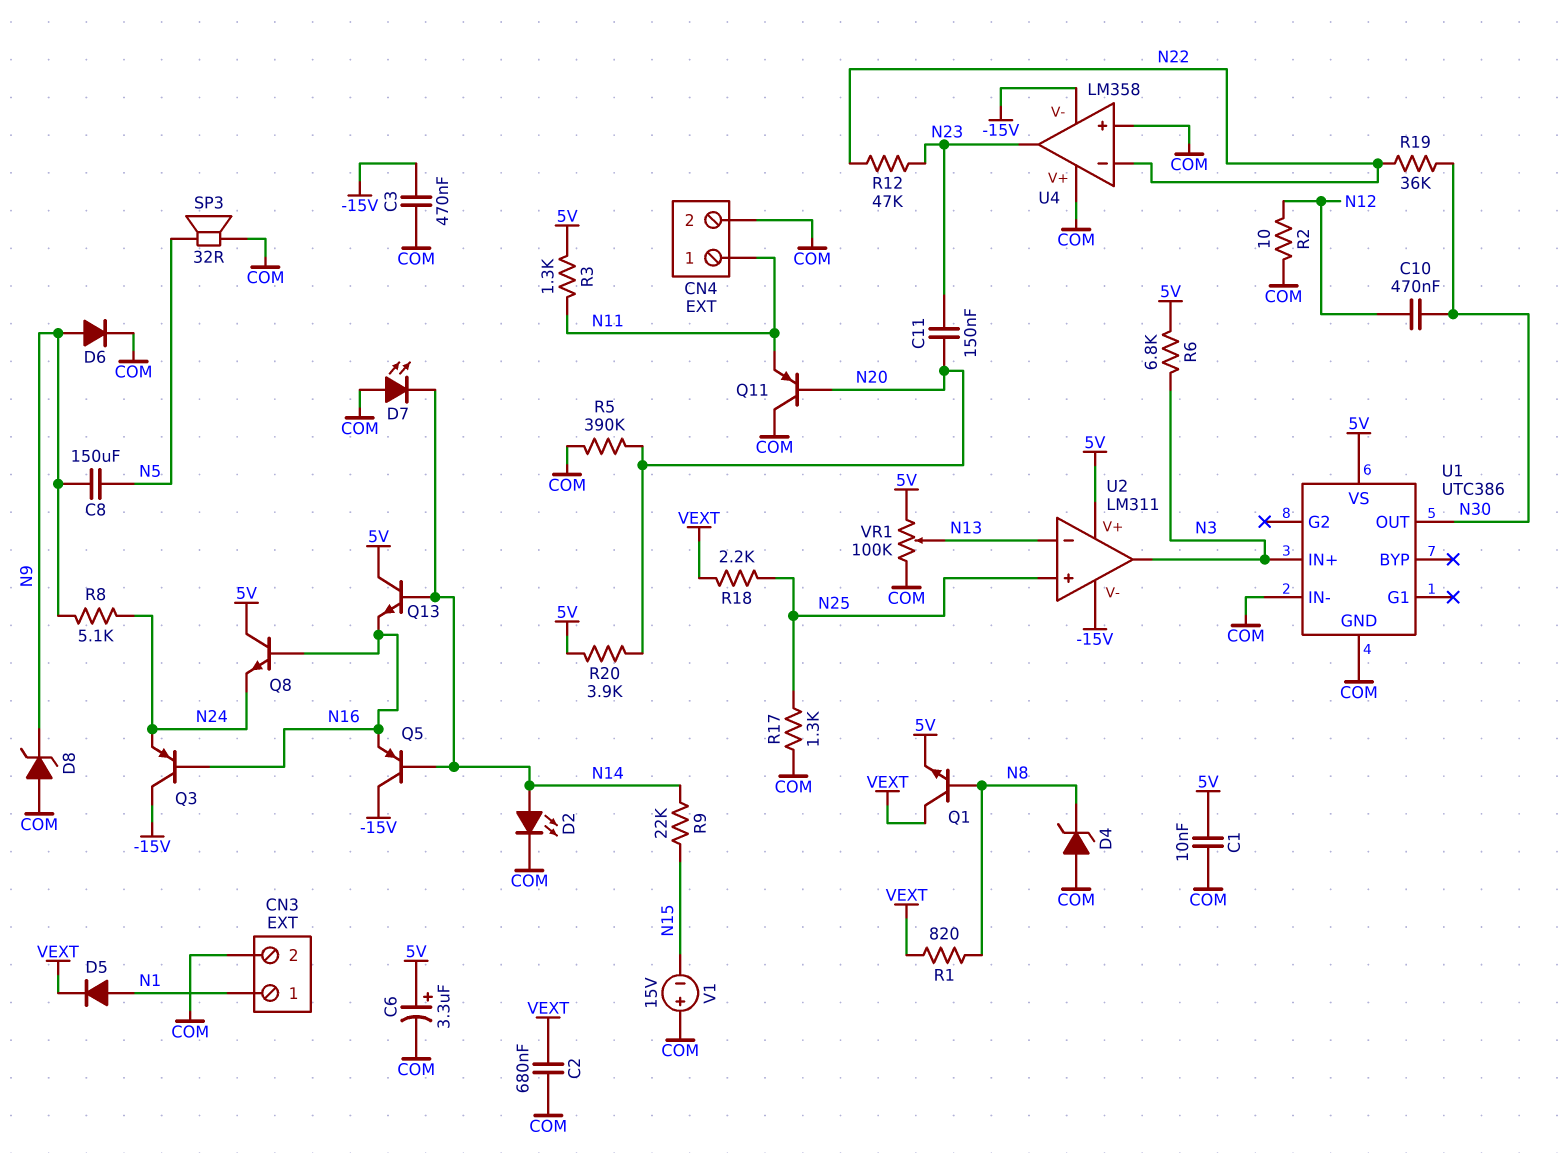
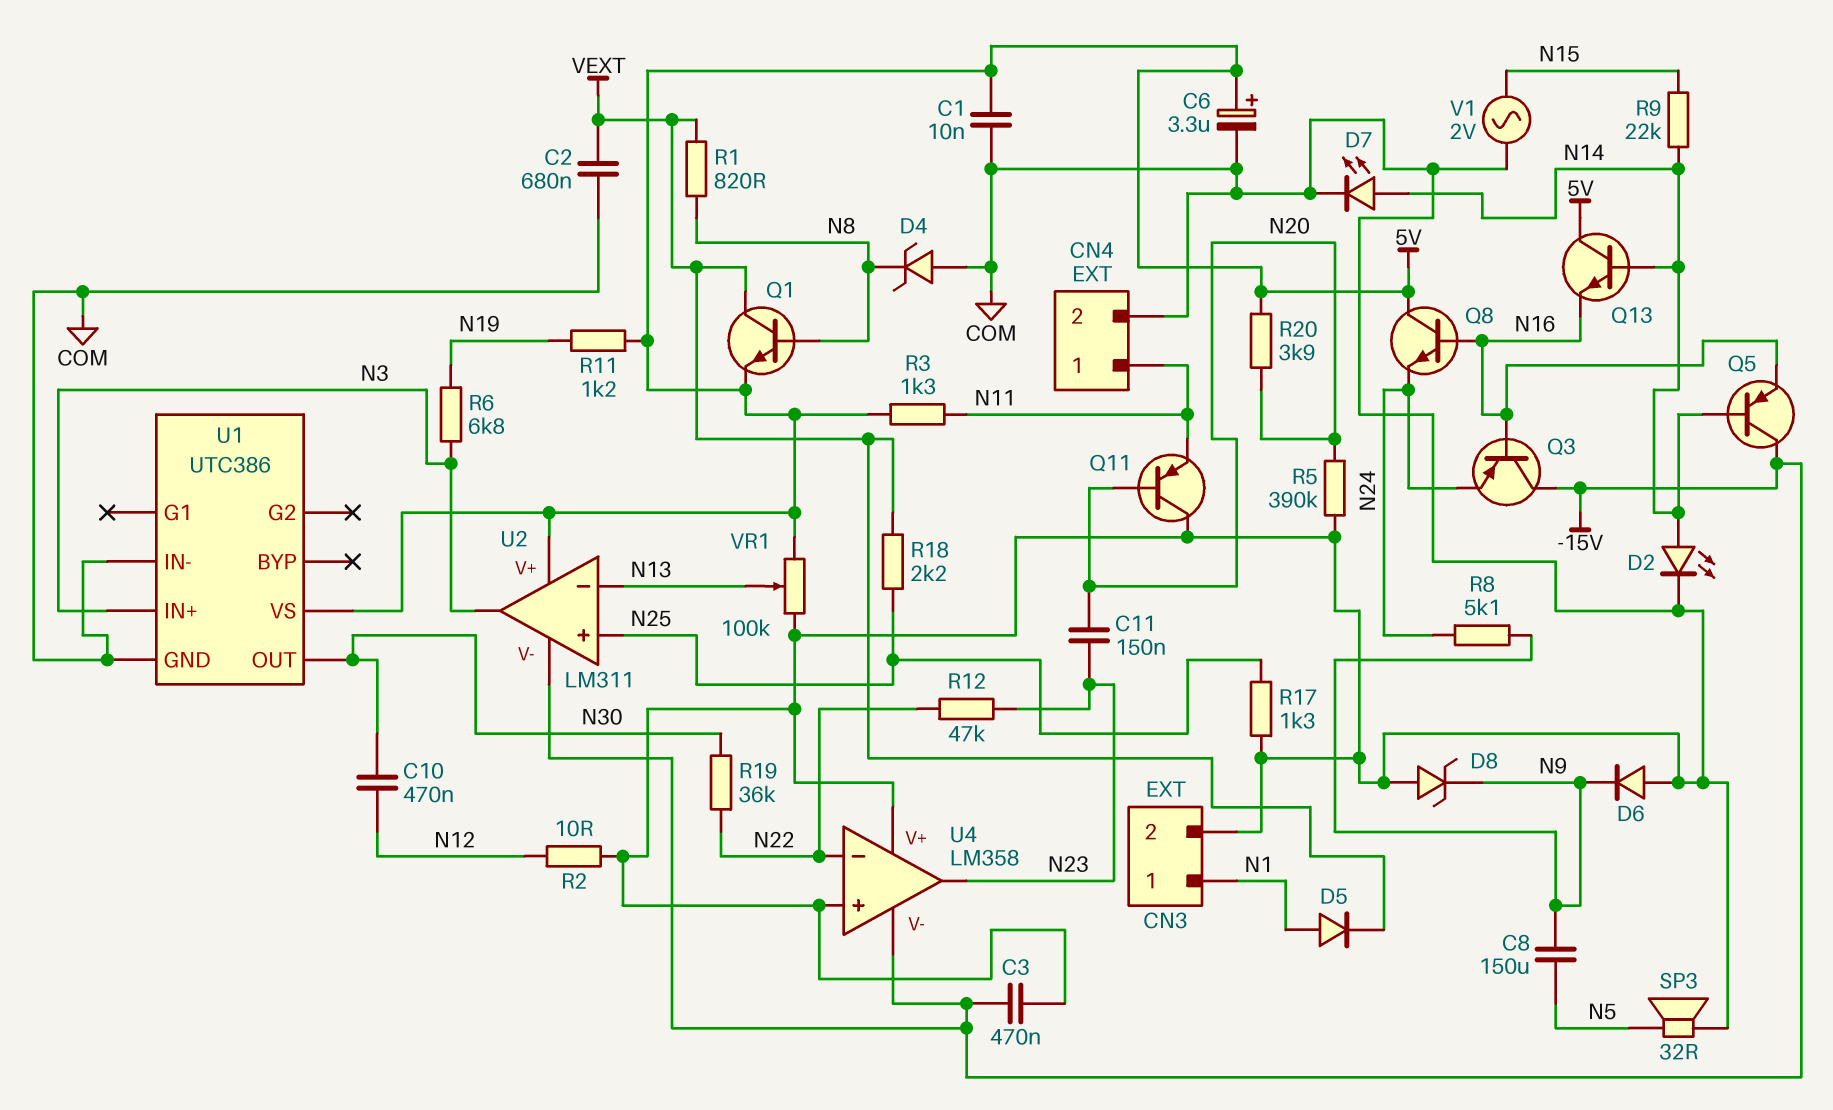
D6: diode (A N9, K COM) -> diode (A COM, K N9)
D7: LED (A COM, K N14) -> LED (A N14, K COM)
R6: 6.8k (5V, N3) -> 6.8k (N3, N19)
R11: none -> 1.2k (5V, N19)
V1: 15V (plus COM, minus N15) -> AC 2V (COM, N15)

